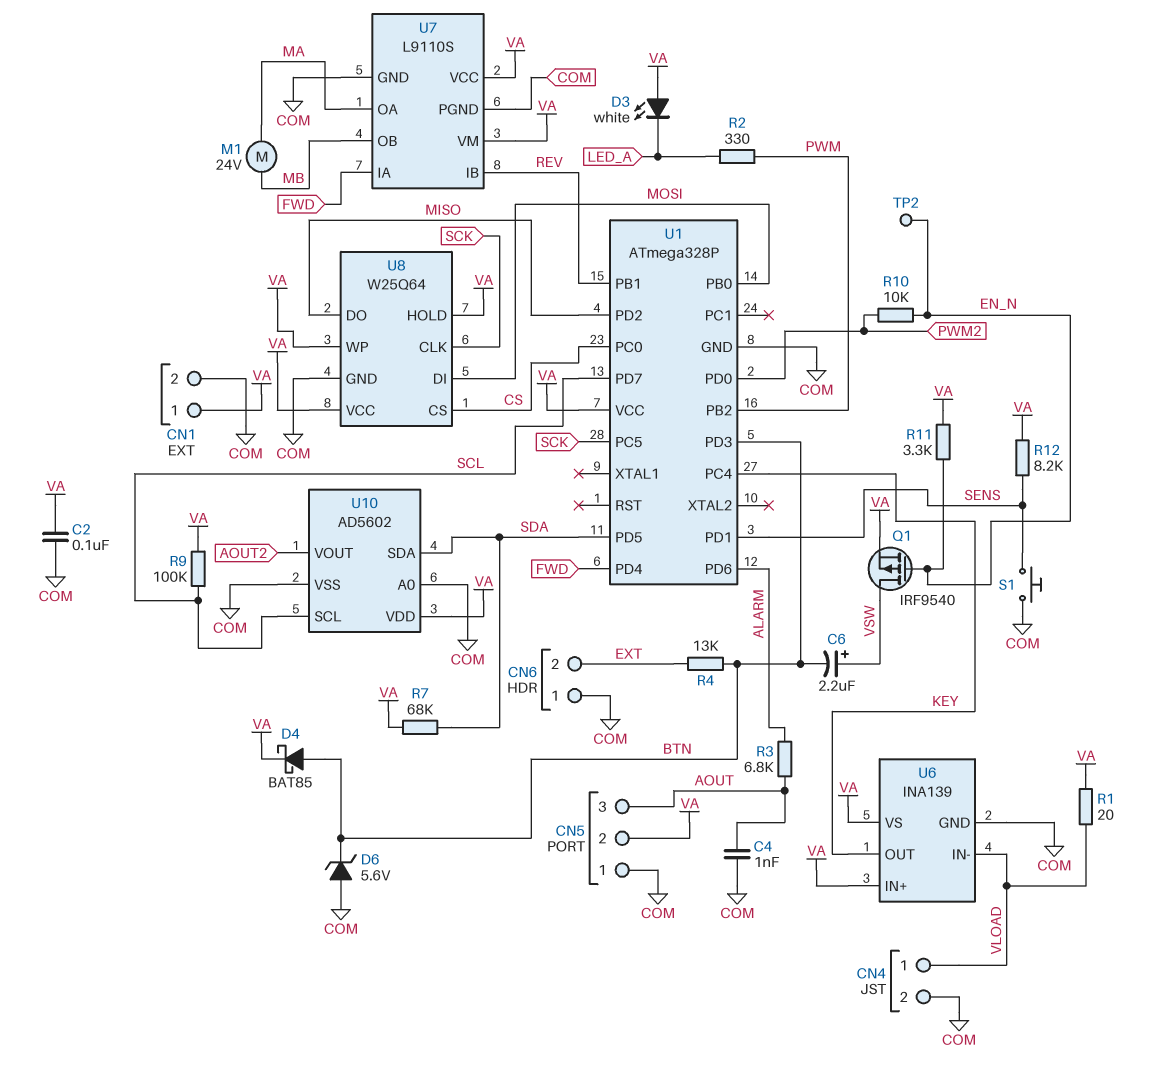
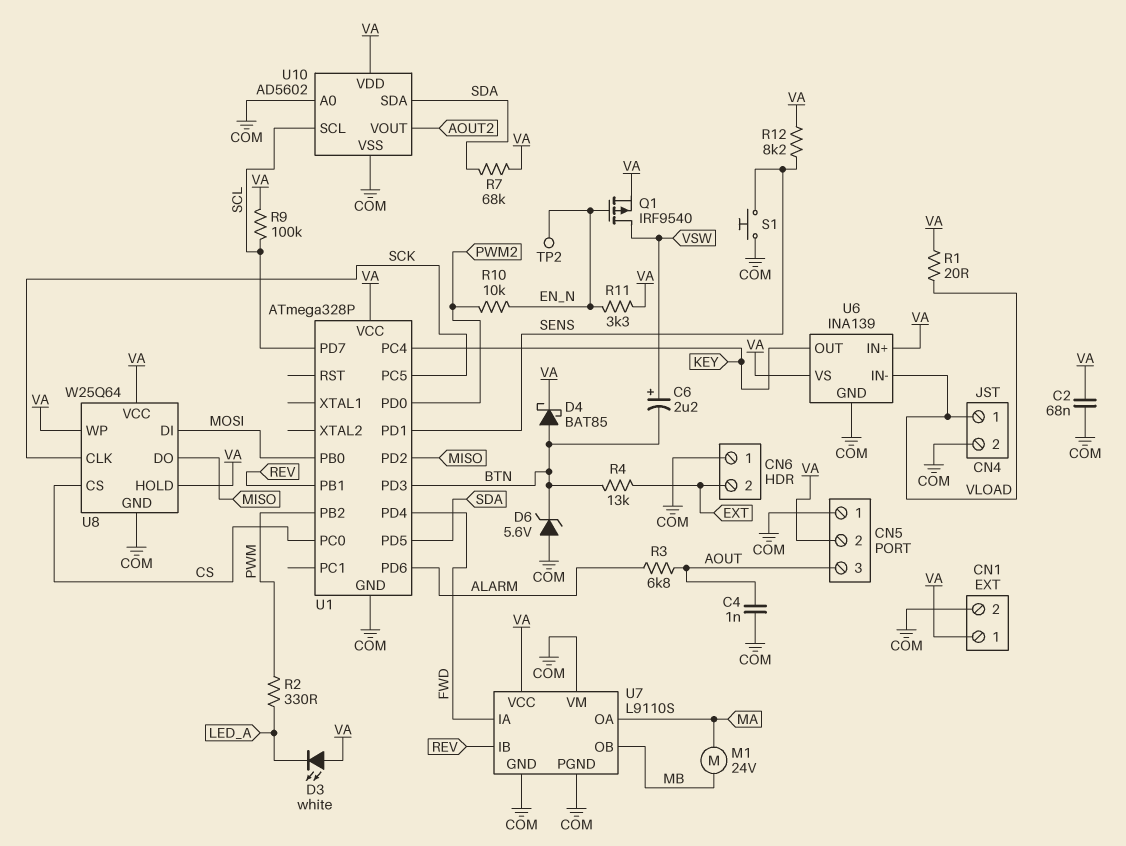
C2: 100nF (COM, VA) -> 68nF (COM, VA)
U7 pin VM: VA -> COM

